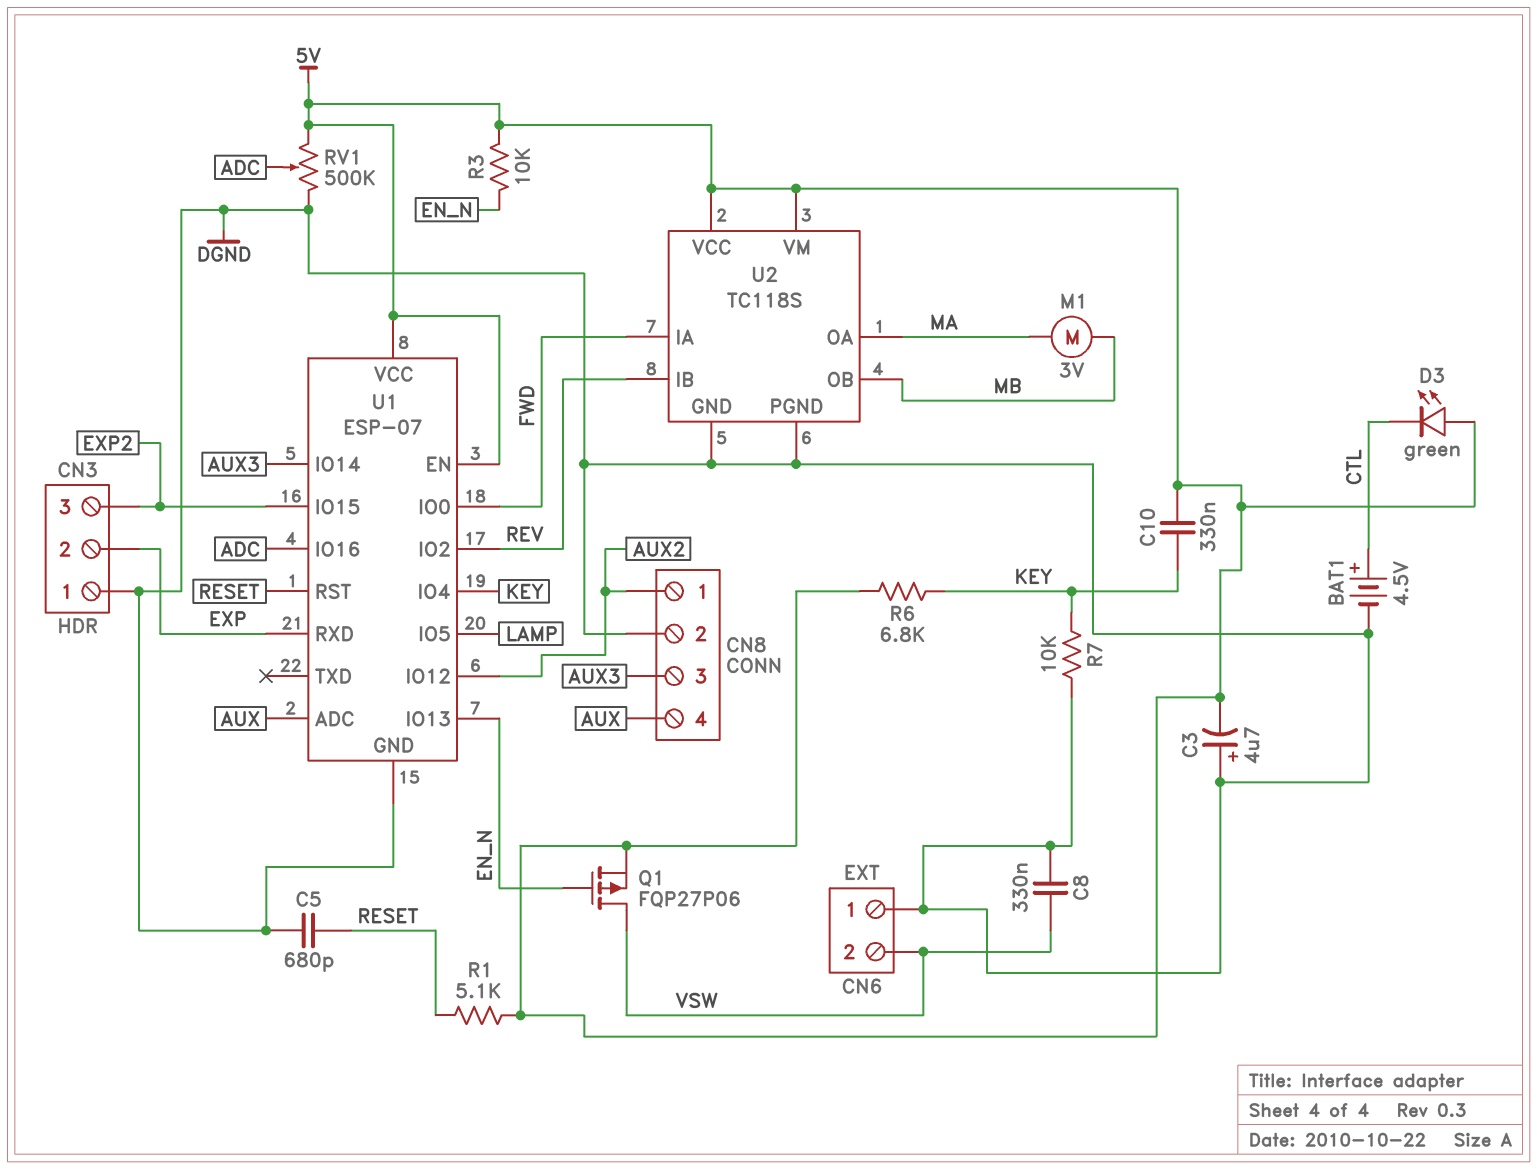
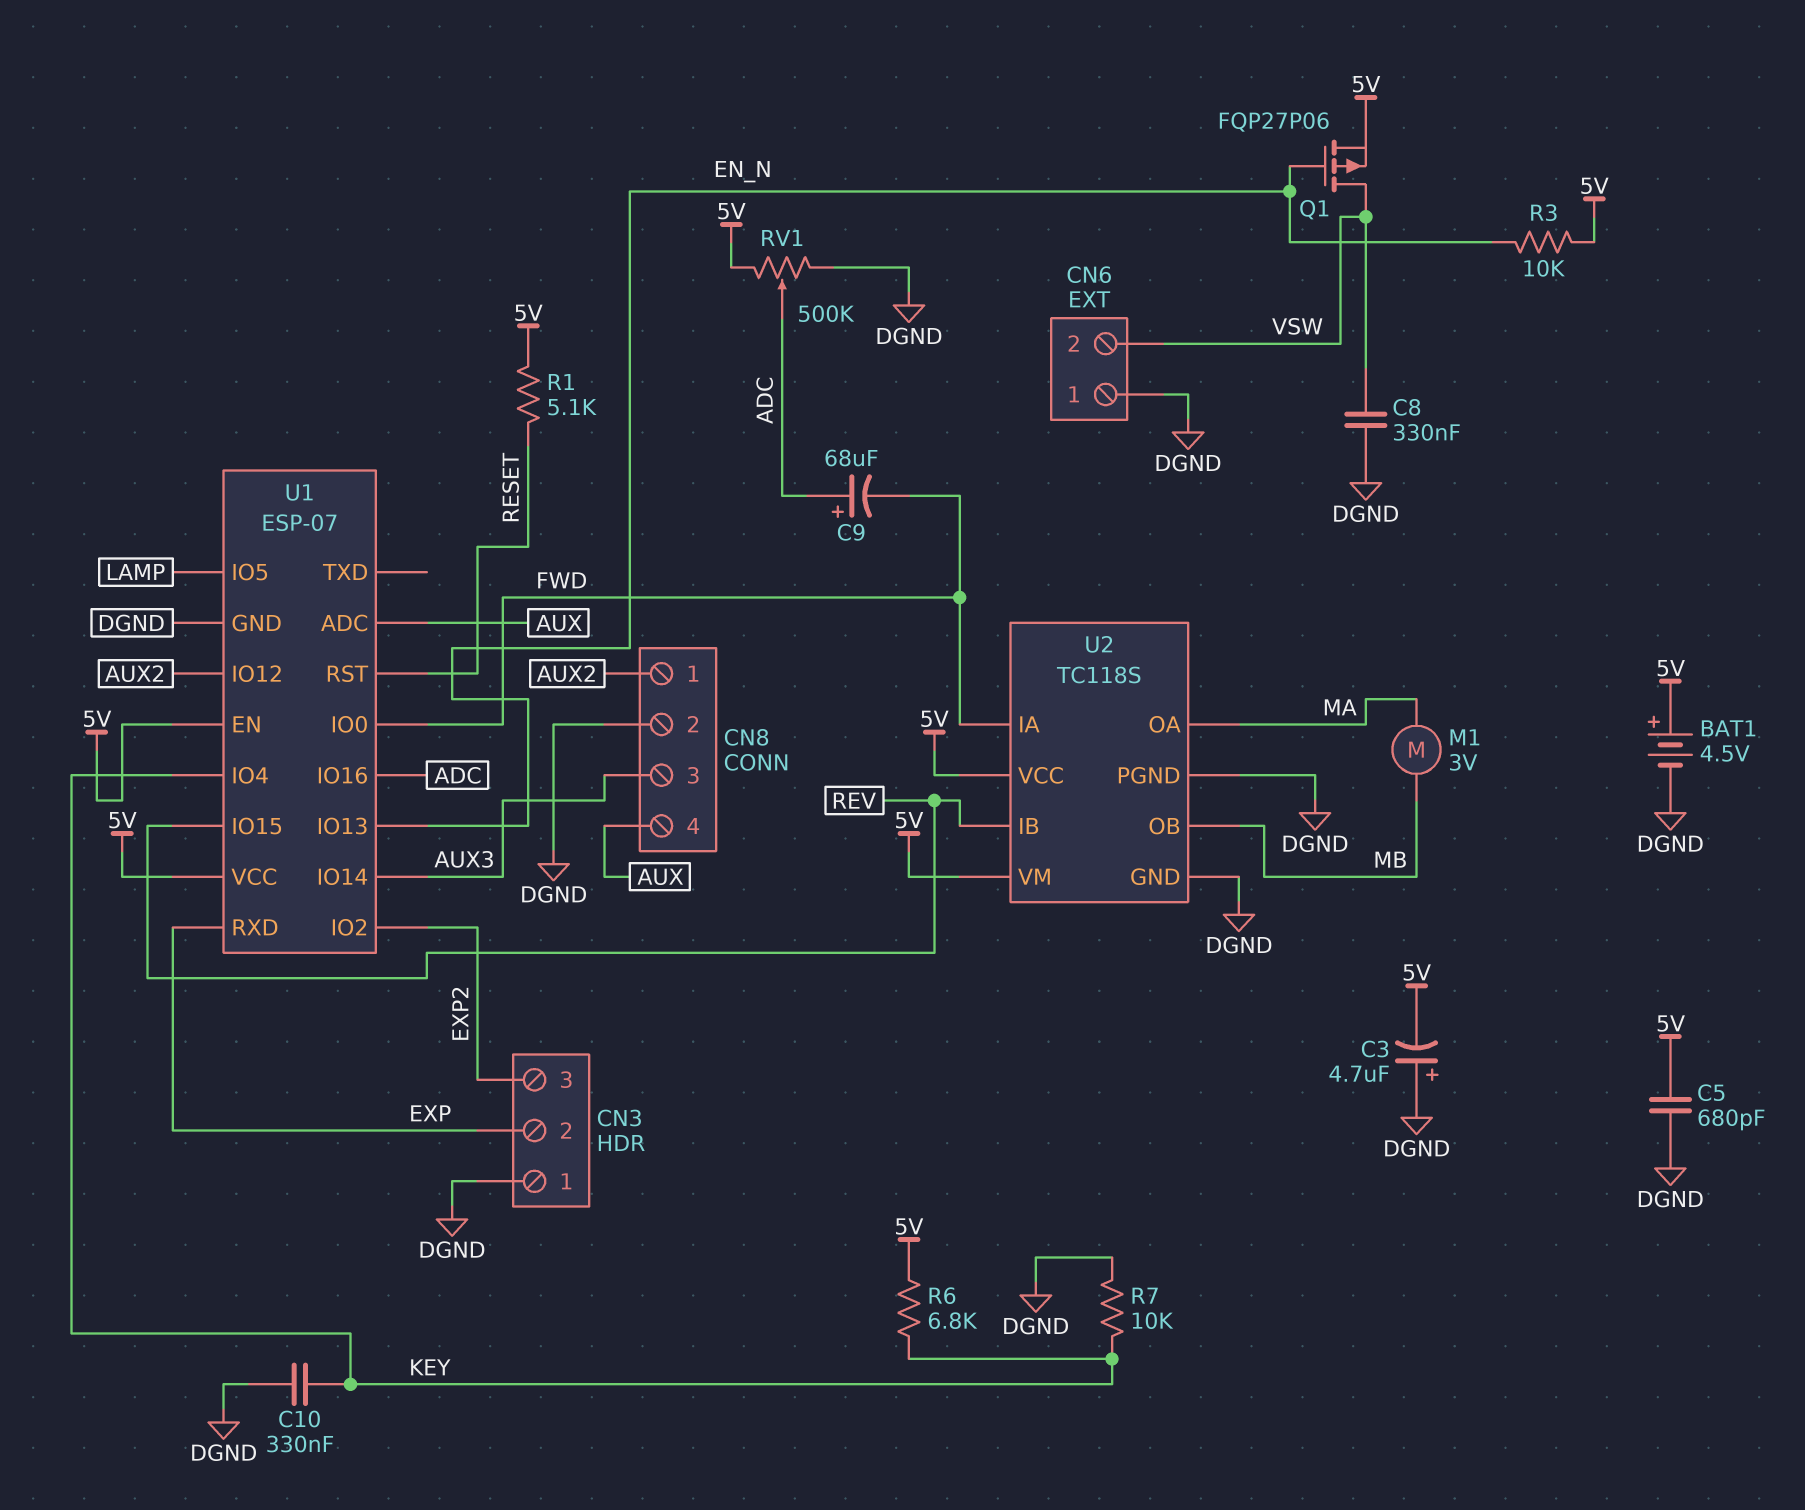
BAT1: 4.5V (plus CTL, minus DGND) -> 4.5V (plus 5V, minus DGND)
C5: 680pF (DGND, RESET) -> 680pF (5V, DGND)
C9: none -> 68uF (plus ADC, minus FWD)
C10: 330nF (5V, KEY) -> 330nF (DGND, KEY)
D3: LED green (A 5V, K CTL) -> none
U1 pin IO2: REV -> EXP2
U1 pin IO15: EXP2 -> REV

